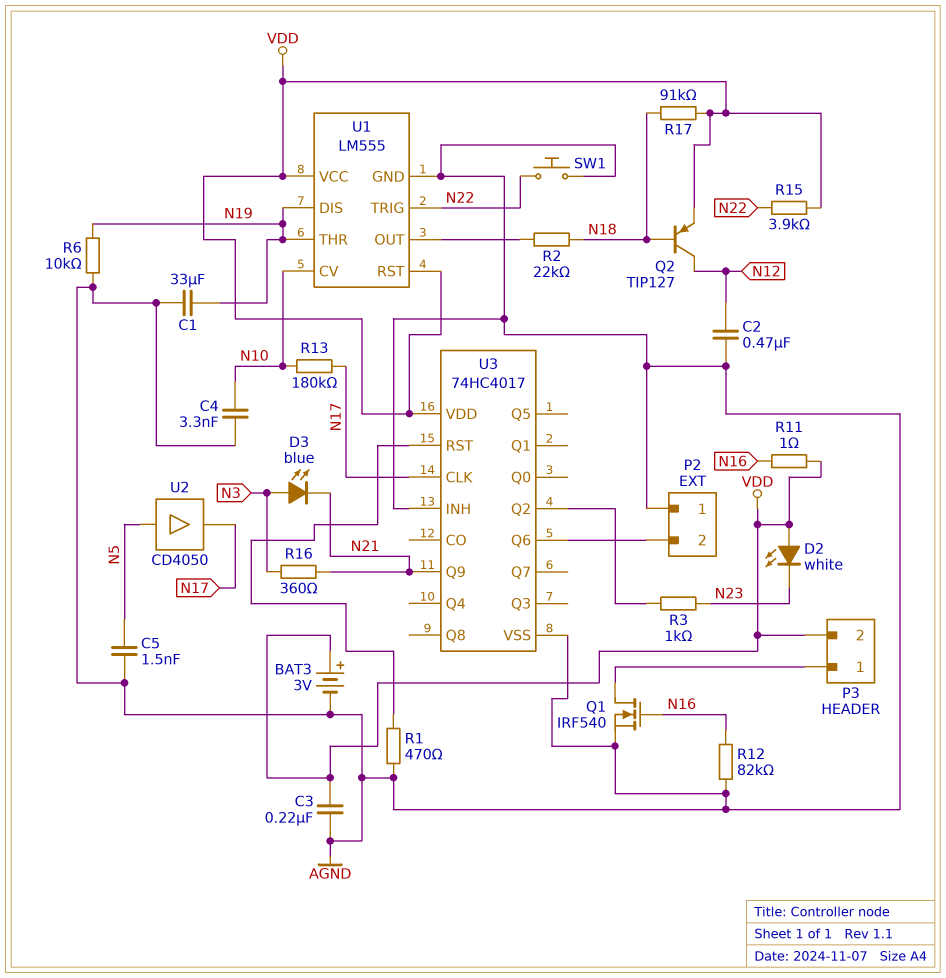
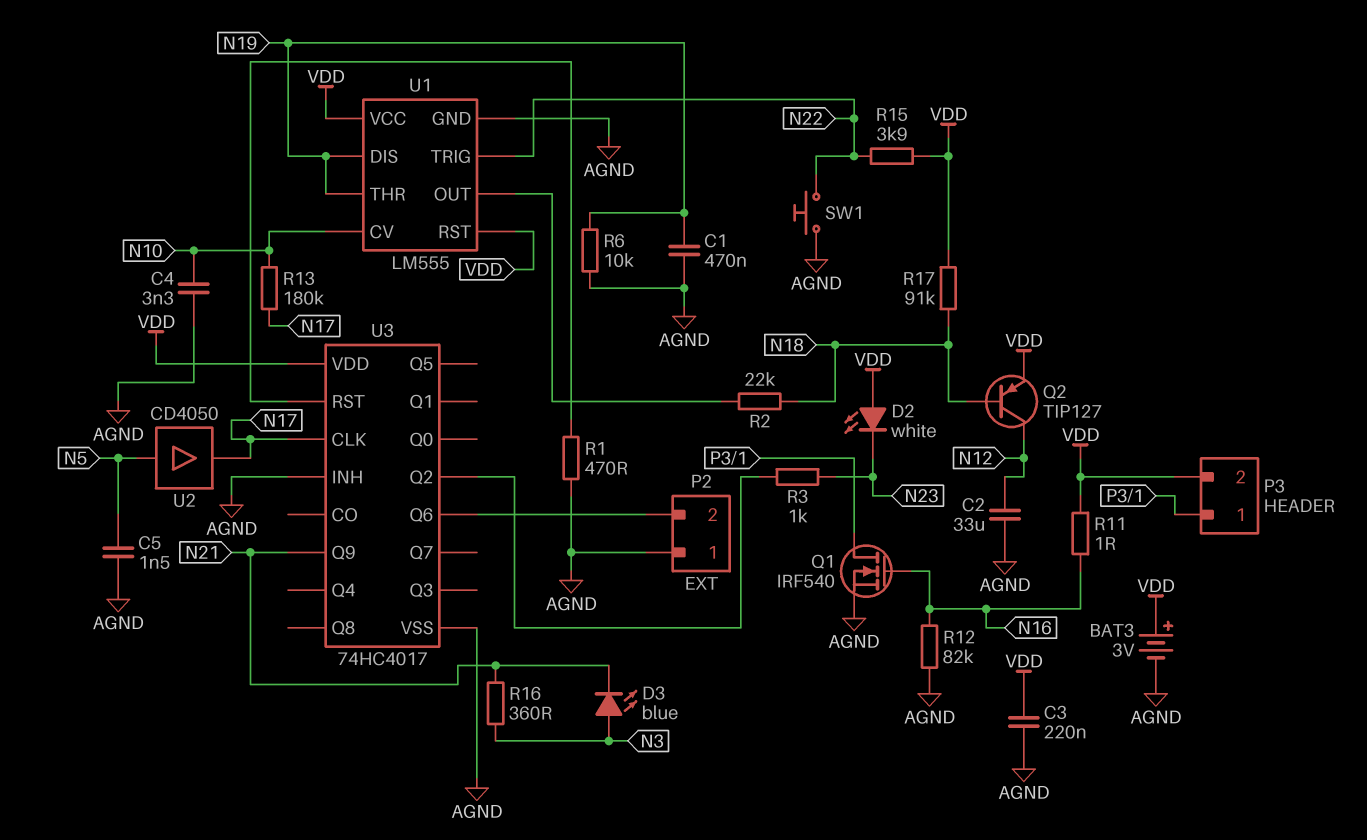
C1: 33uF (AGND, N19) -> 470nF (AGND, N19)
C2: 470nF (AGND, N12) -> 33uF (AGND, N12)

